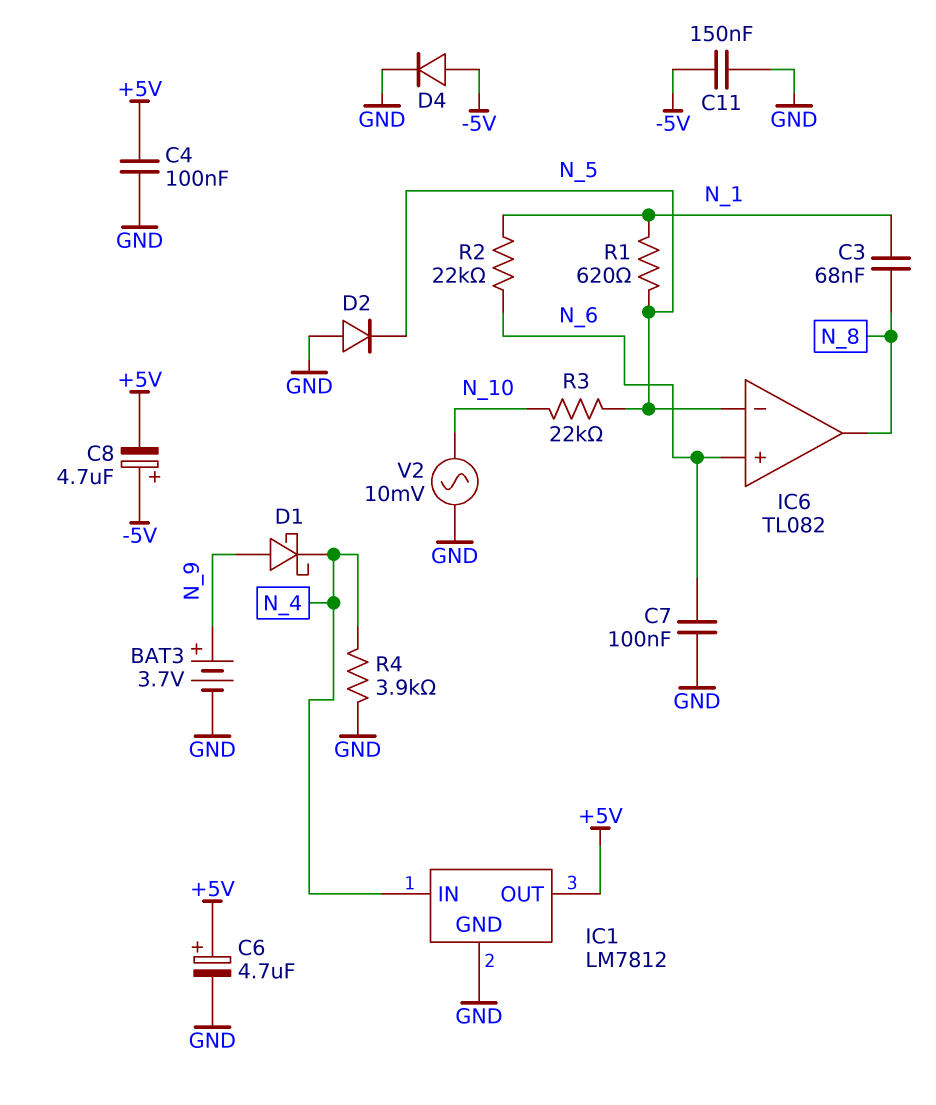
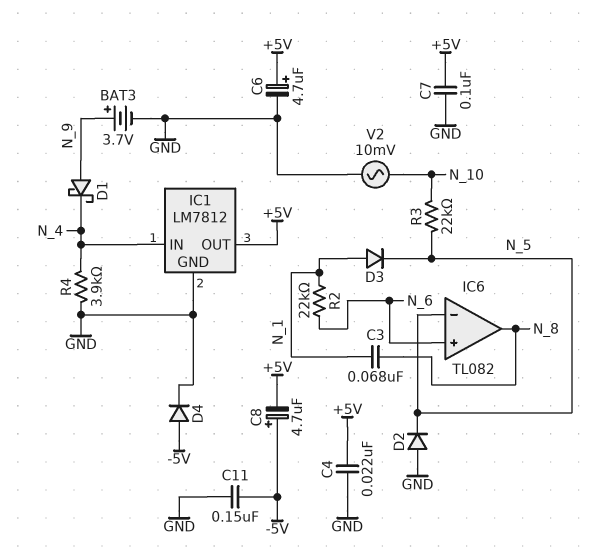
C4: 100nF (+5V, GND) -> 22nF (+5V, GND)
C7: 100nF (GND, N_6) -> 100nF (+5V, GND)
D3: none -> diode (A N_1, K N_5)
R1: 620 (N_1, N_5) -> none

